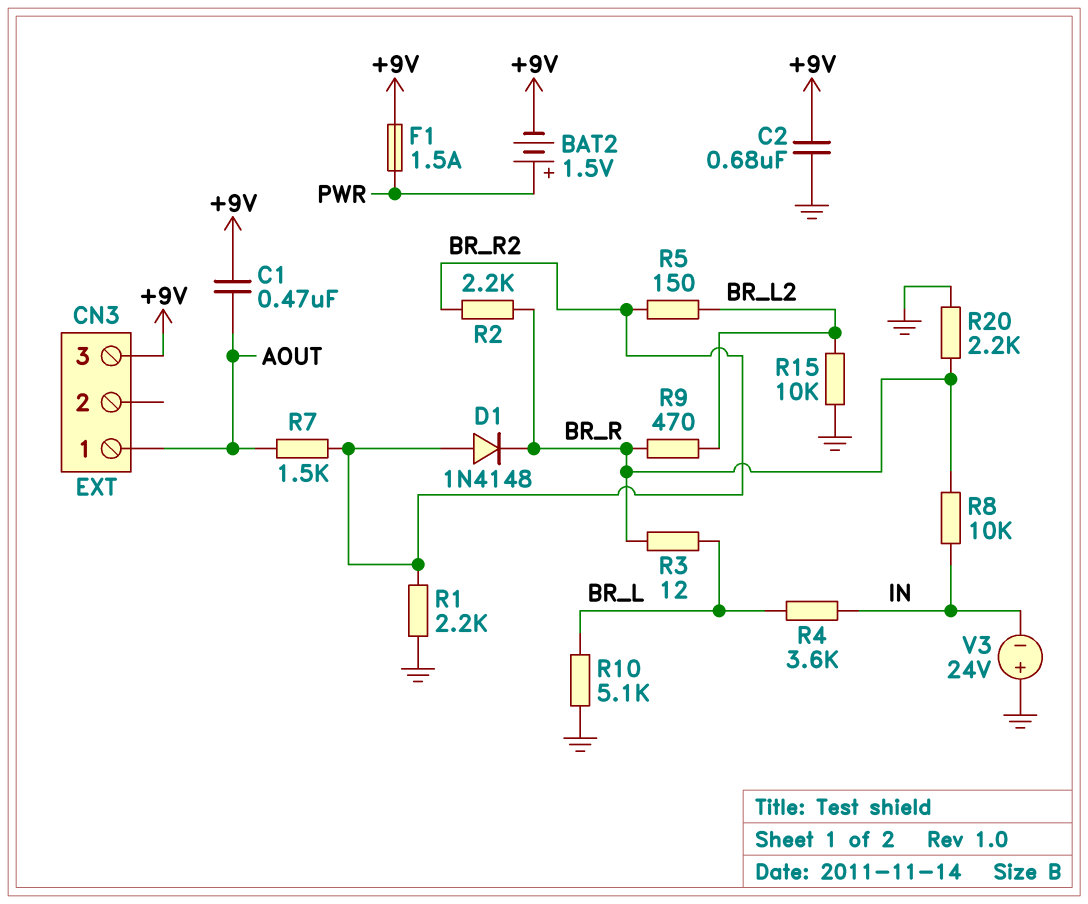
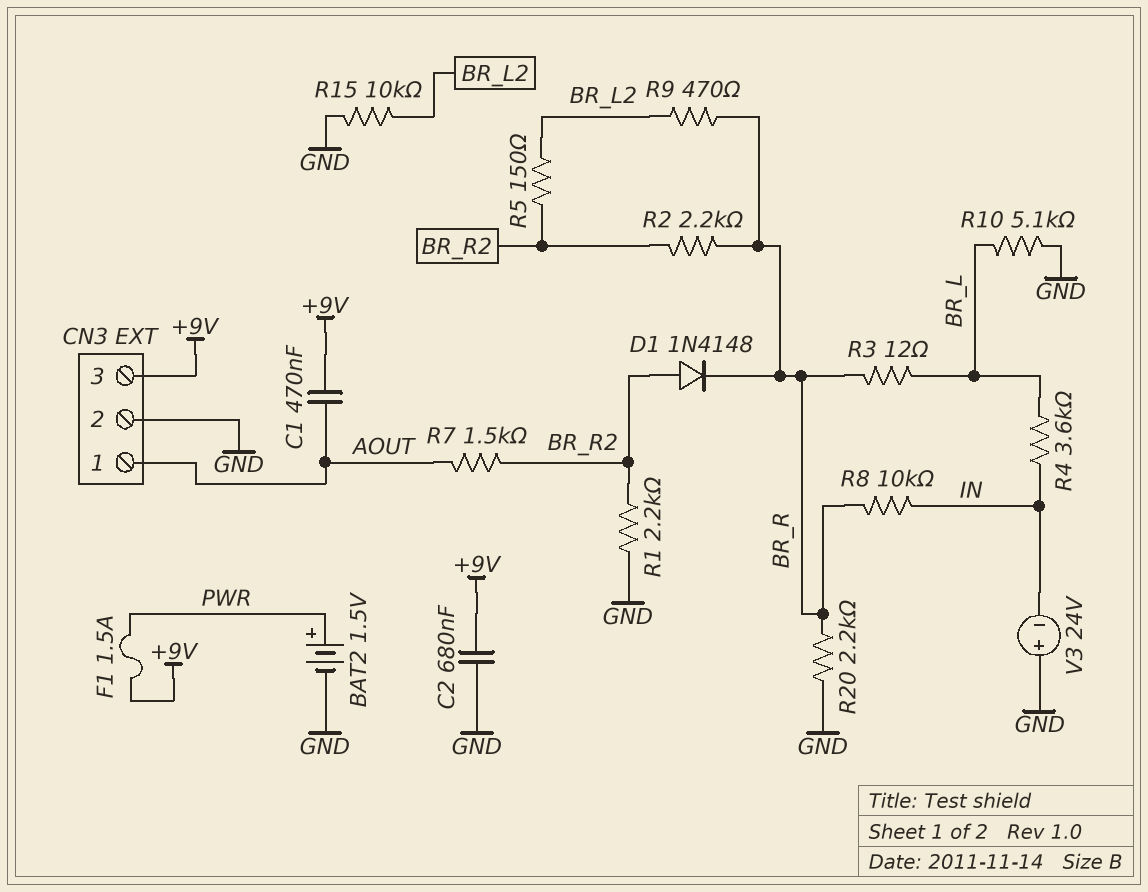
BAT2: 1.5V (plus PWR, minus +9V) -> 1.5V (plus PWR, minus GND)
CN3 pin 2: none -> GND

